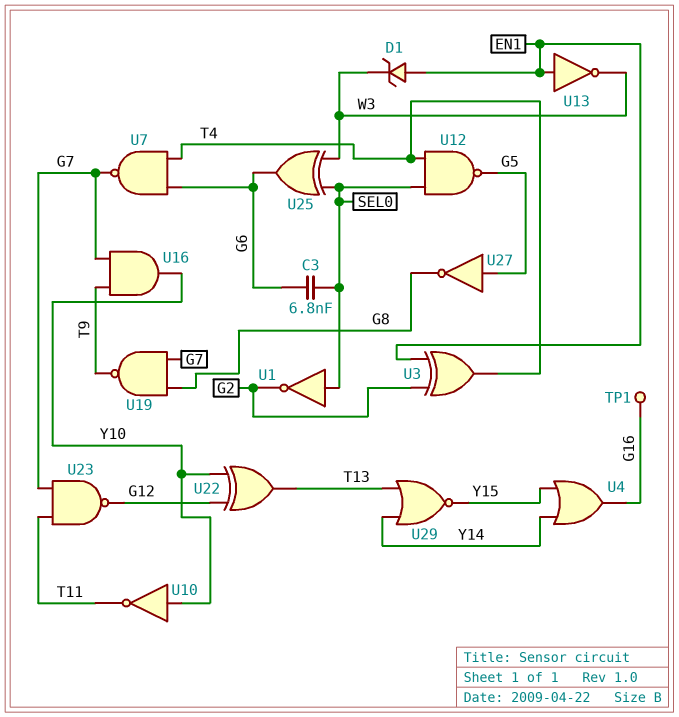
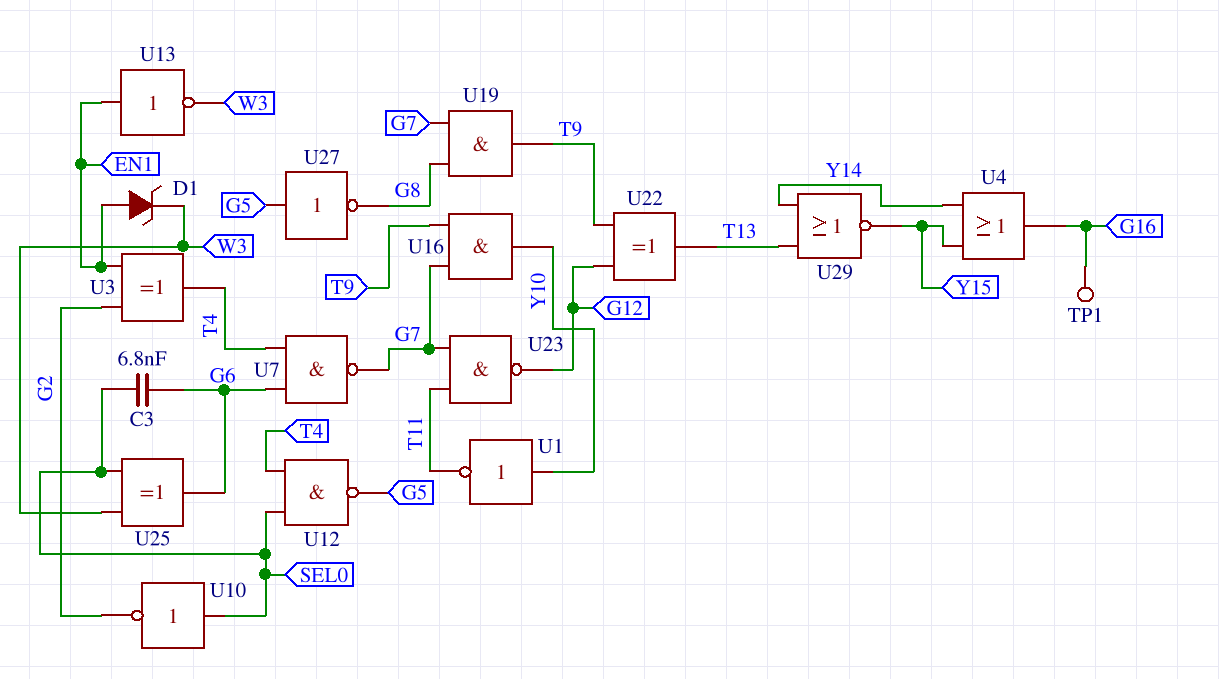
U1: NOT (in SEL0, out G2) -> NOT (in Y10, out T11)
U10: NOT (in Y10, out T11) -> NOT (in SEL0, out G2)
U19: NAND (in G7, in G8, out T9) -> AND (in G7, in G8, out T9)
U22: XOR (in G12, in Y10, out T13) -> XOR (in G12, in T9, out T13)

